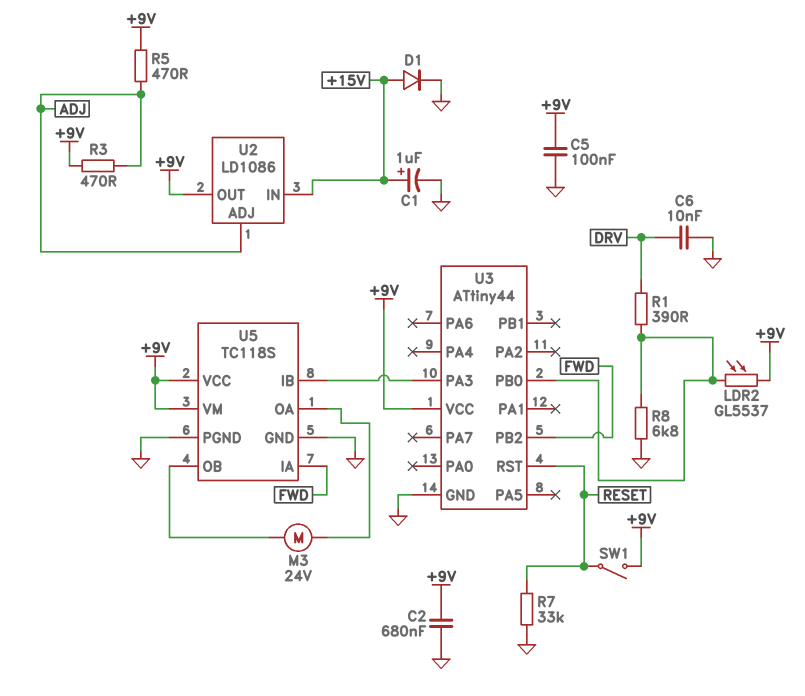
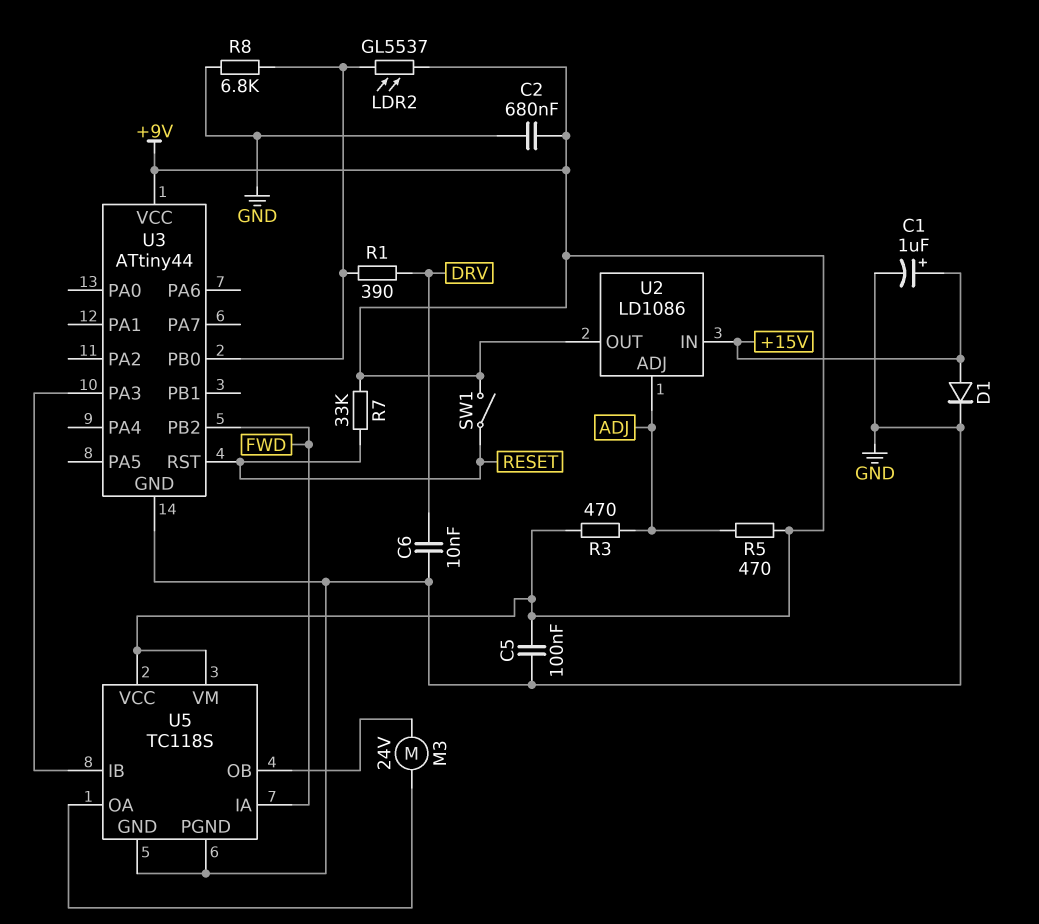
R7: 33k (GND, RESET) -> 33k (+9V, RESET)

